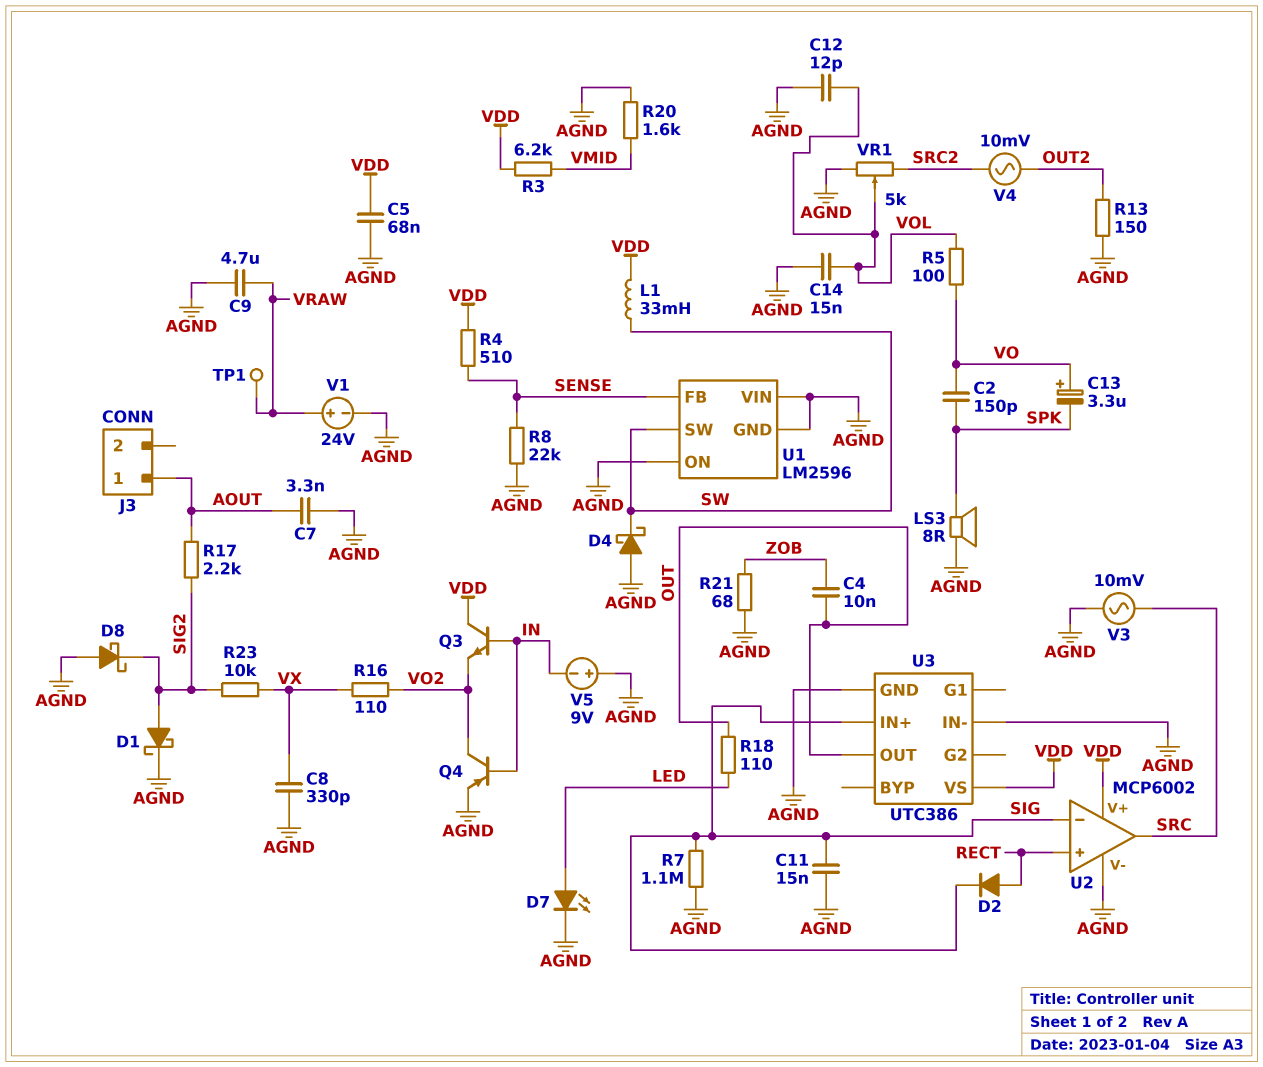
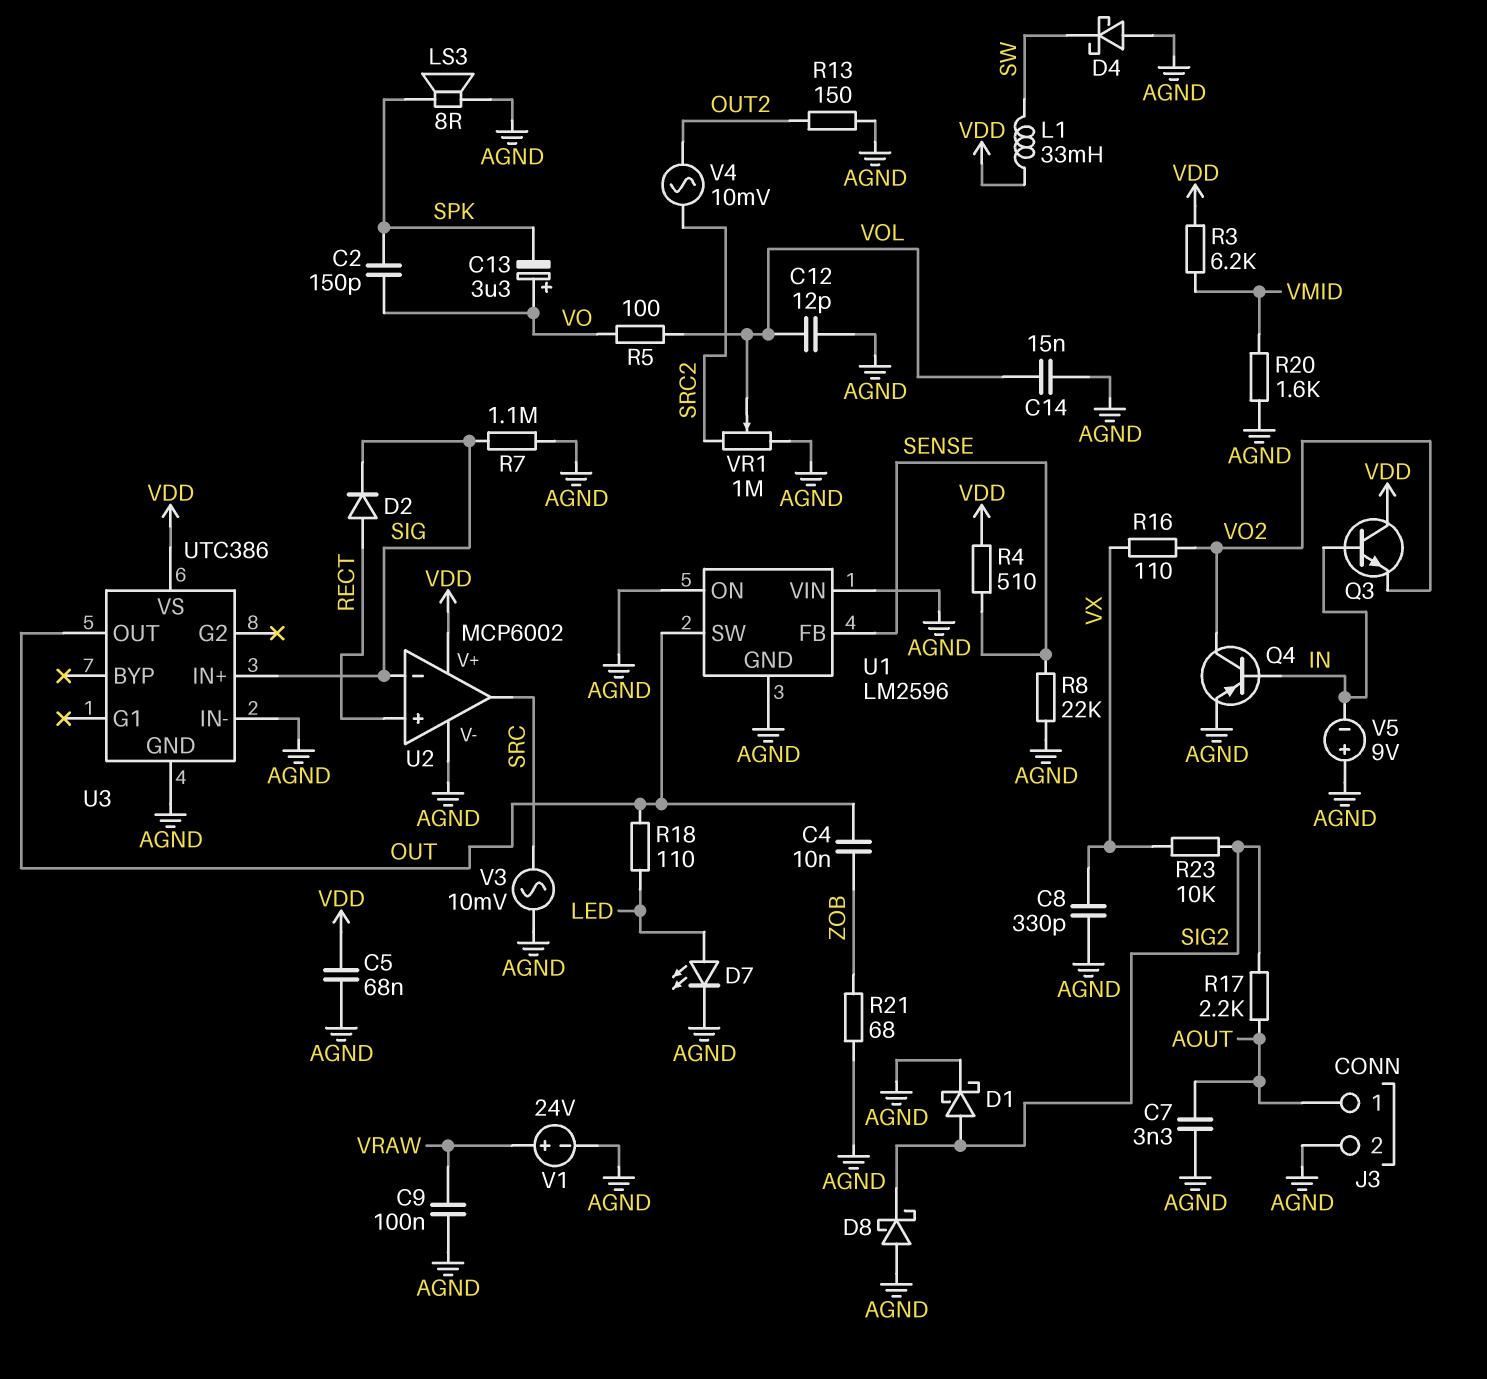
C9: 4.7uF (AGND, VRAW) -> 100nF (AGND, VRAW)
C11: 15nF (AGND, SIG) -> none
J3 pin 2: none -> AGND
TP1: test point (VRAW) -> none
U1 pin SW: SW -> OUT
VR1: 5k (AGND, SRC2, wiper VOL) -> 1M (AGND, SRC2, wiper VOL)

